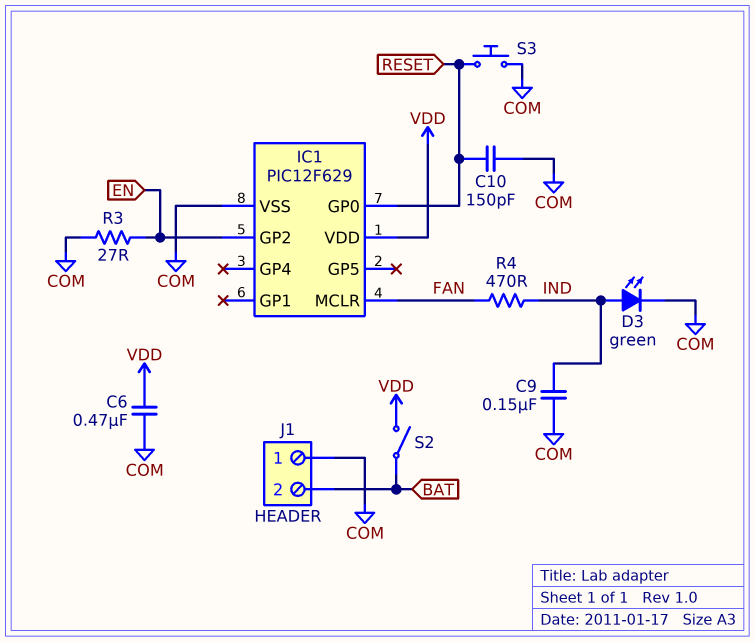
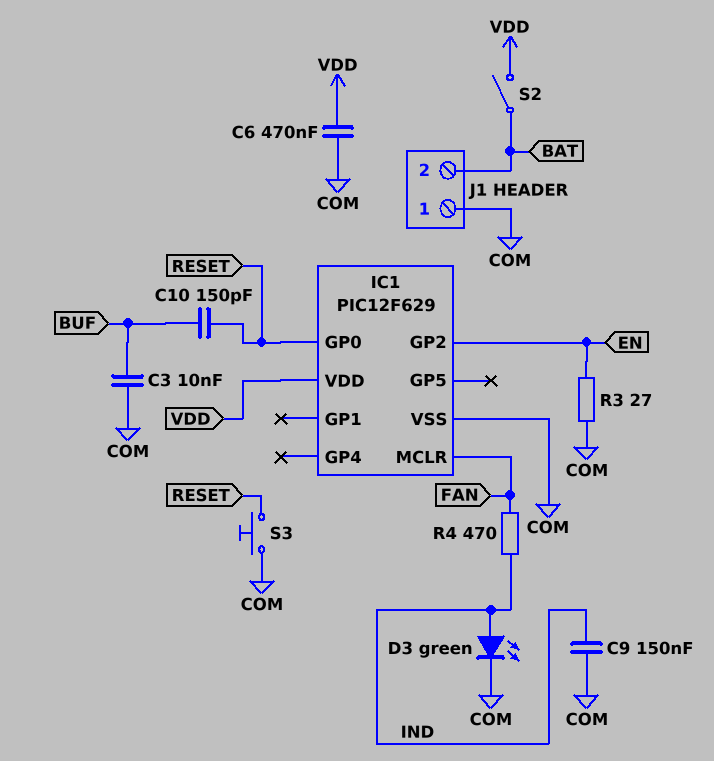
C3: none -> 10nF (BUF, COM)
C10: 150pF (COM, RESET) -> 150pF (BUF, RESET)

